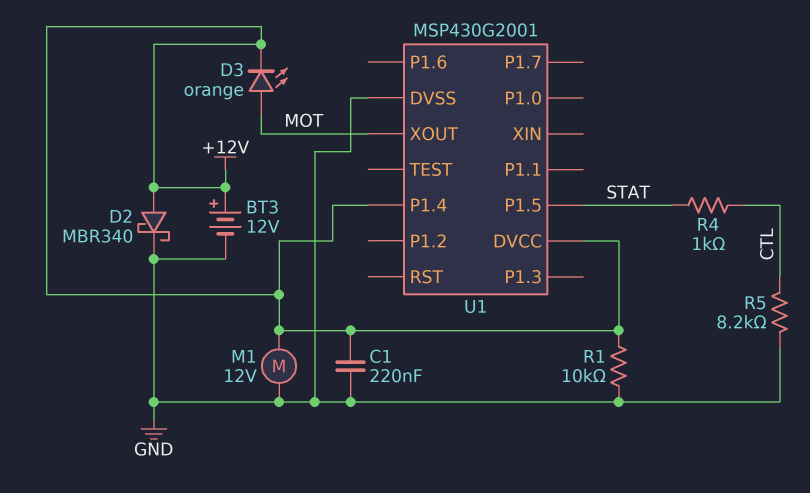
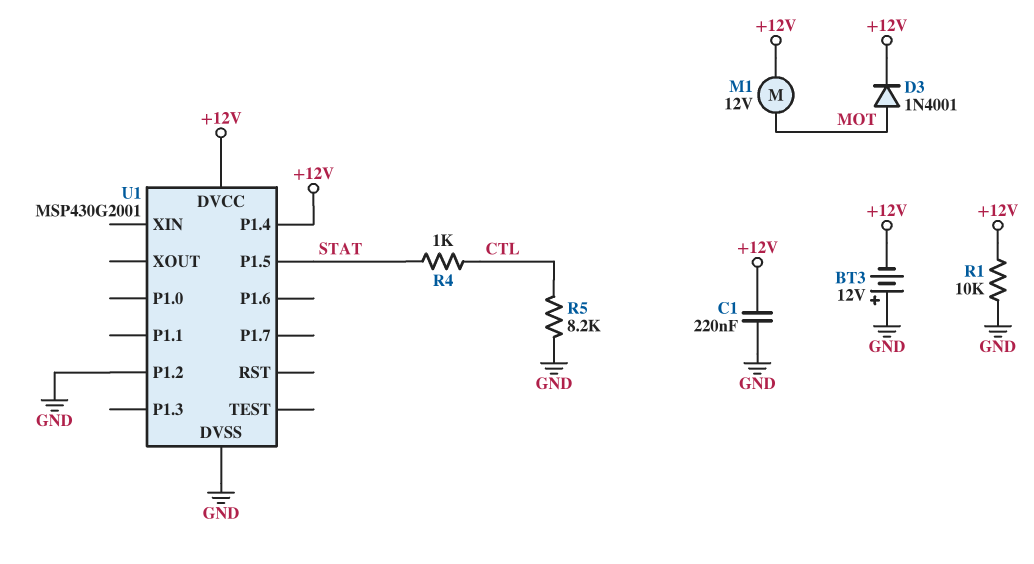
BT3: 12V (plus +12V, minus GND) -> 12V (plus GND, minus +12V)
D2: schottky MBR340 (A +12V, K GND) -> none
D3: LED orange (A MOT, K +12V) -> diode 1N4001 (A MOT, K +12V)
M1: motor 12V (+12V, GND) -> motor 12V (+12V, MOT)
U1 pin P1.2: none -> GND
U1 pin XOUT: MOT -> none

